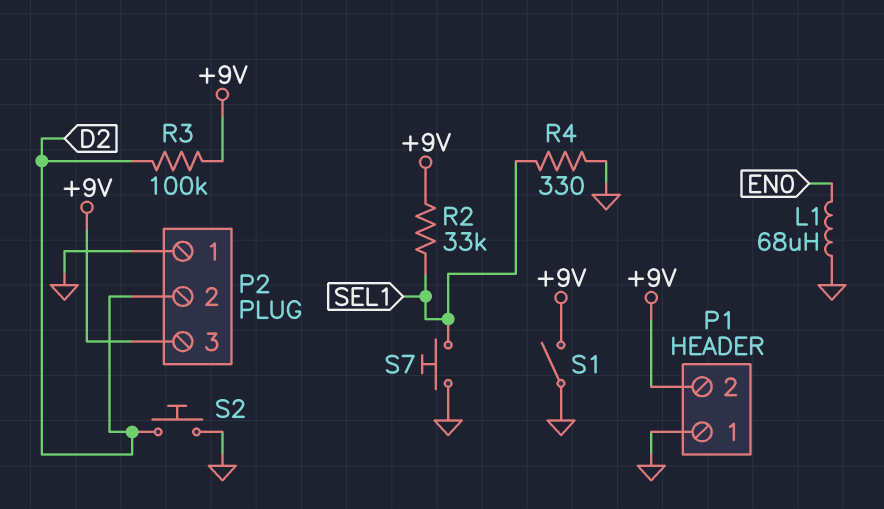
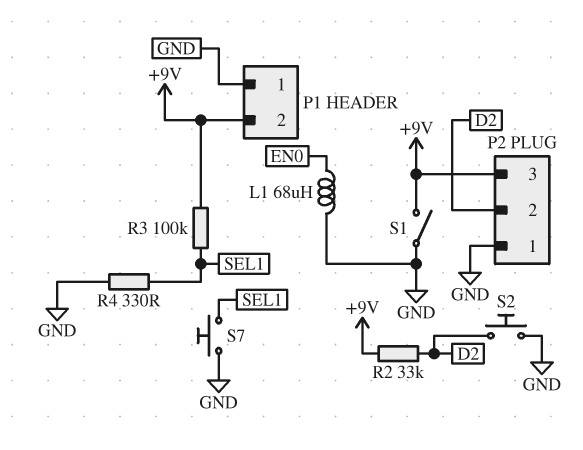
R2: 33k (+9V, SEL1) -> 33k (+9V, D2)
R3: 100k (+9V, D2) -> 100k (+9V, SEL1)

